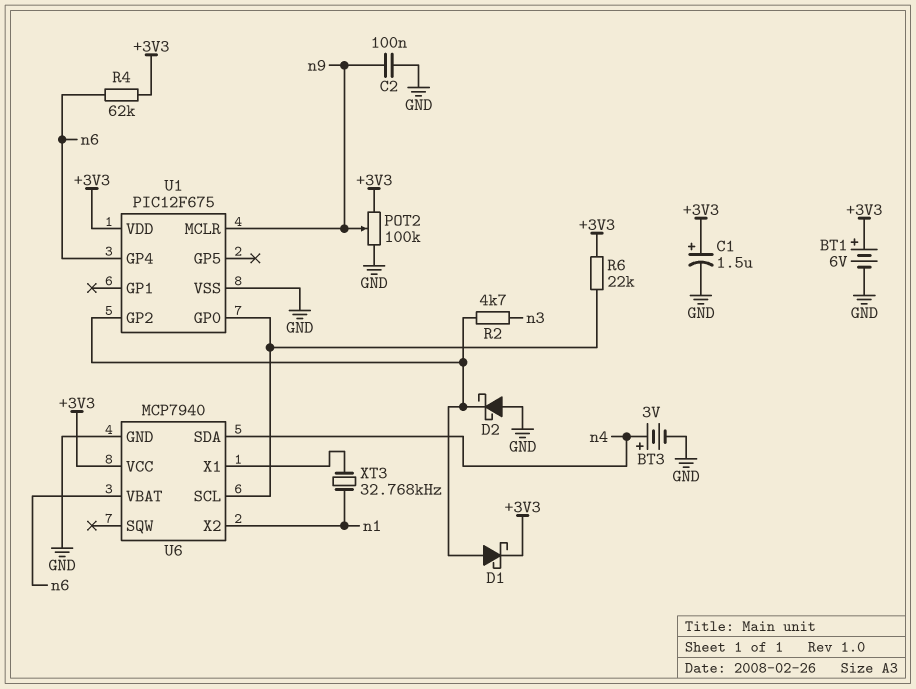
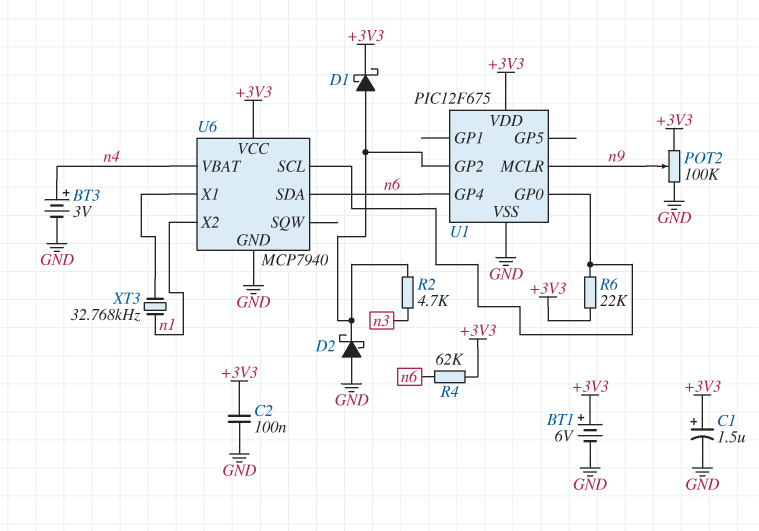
C2: 100nF (GND, n9) -> 100nF (+3V3, GND)
U6 pin SDA: n4 -> n6
U6 pin VBAT: n6 -> n4

